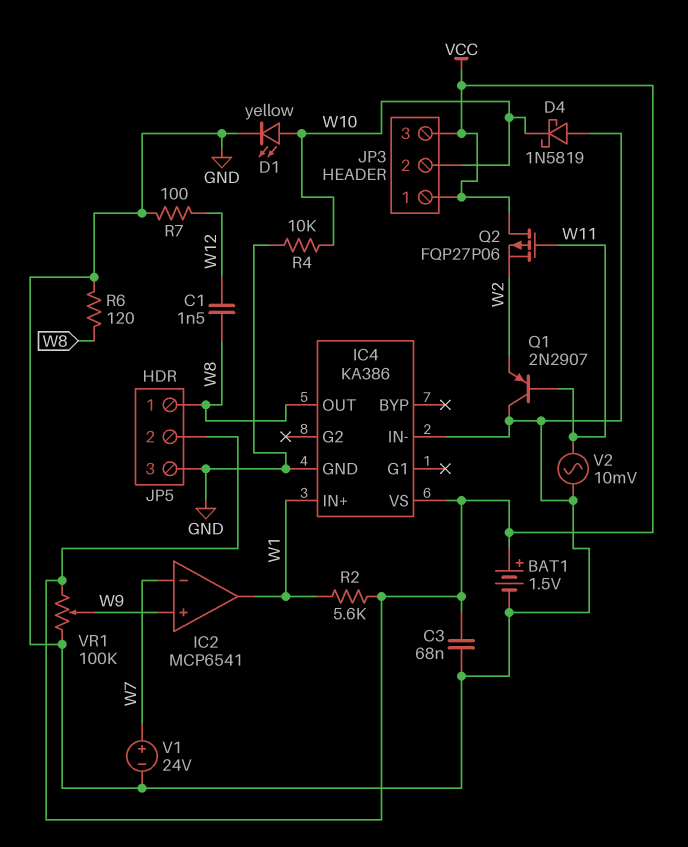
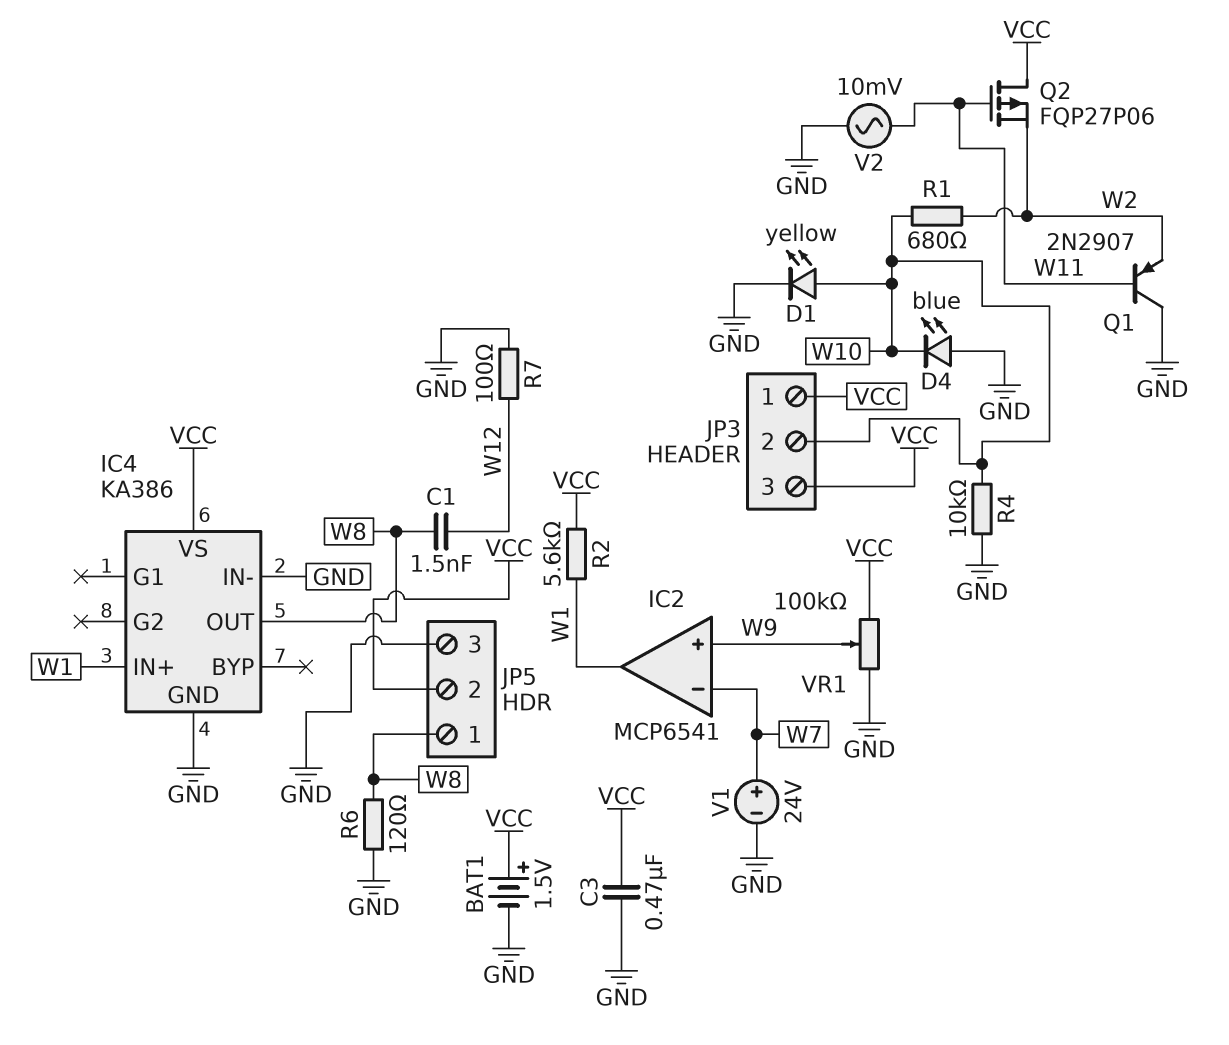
C3: 68nF (GND, VCC) -> 470nF (GND, VCC)
D4: schottky 1N5819 (A GND, K W10) -> LED blue (A GND, K W10)
R1: none -> 680 (W2, W10)

